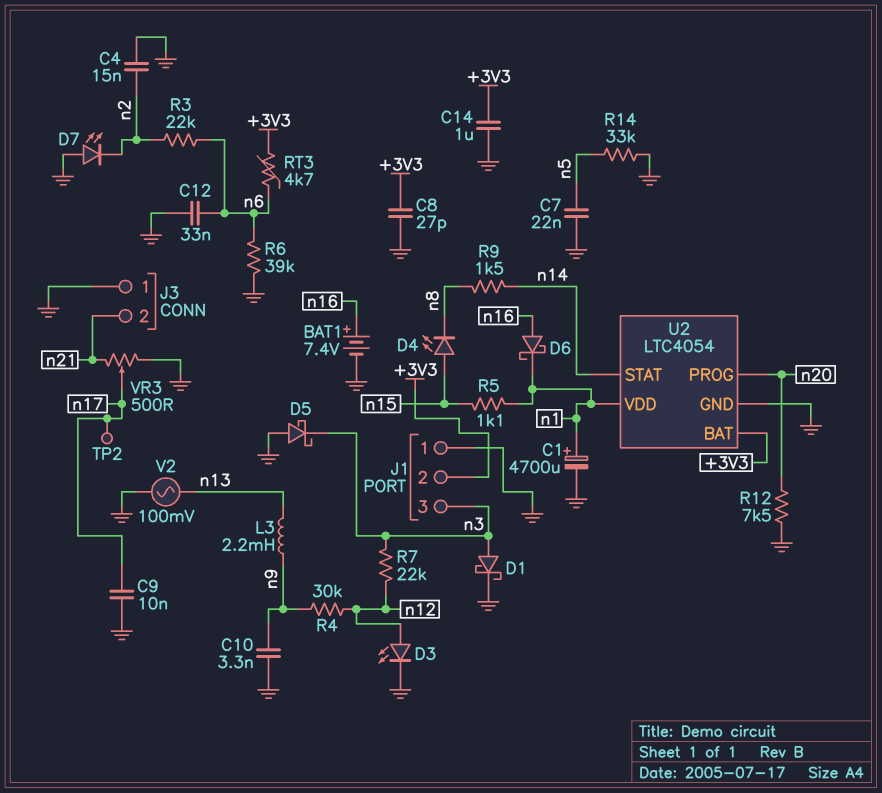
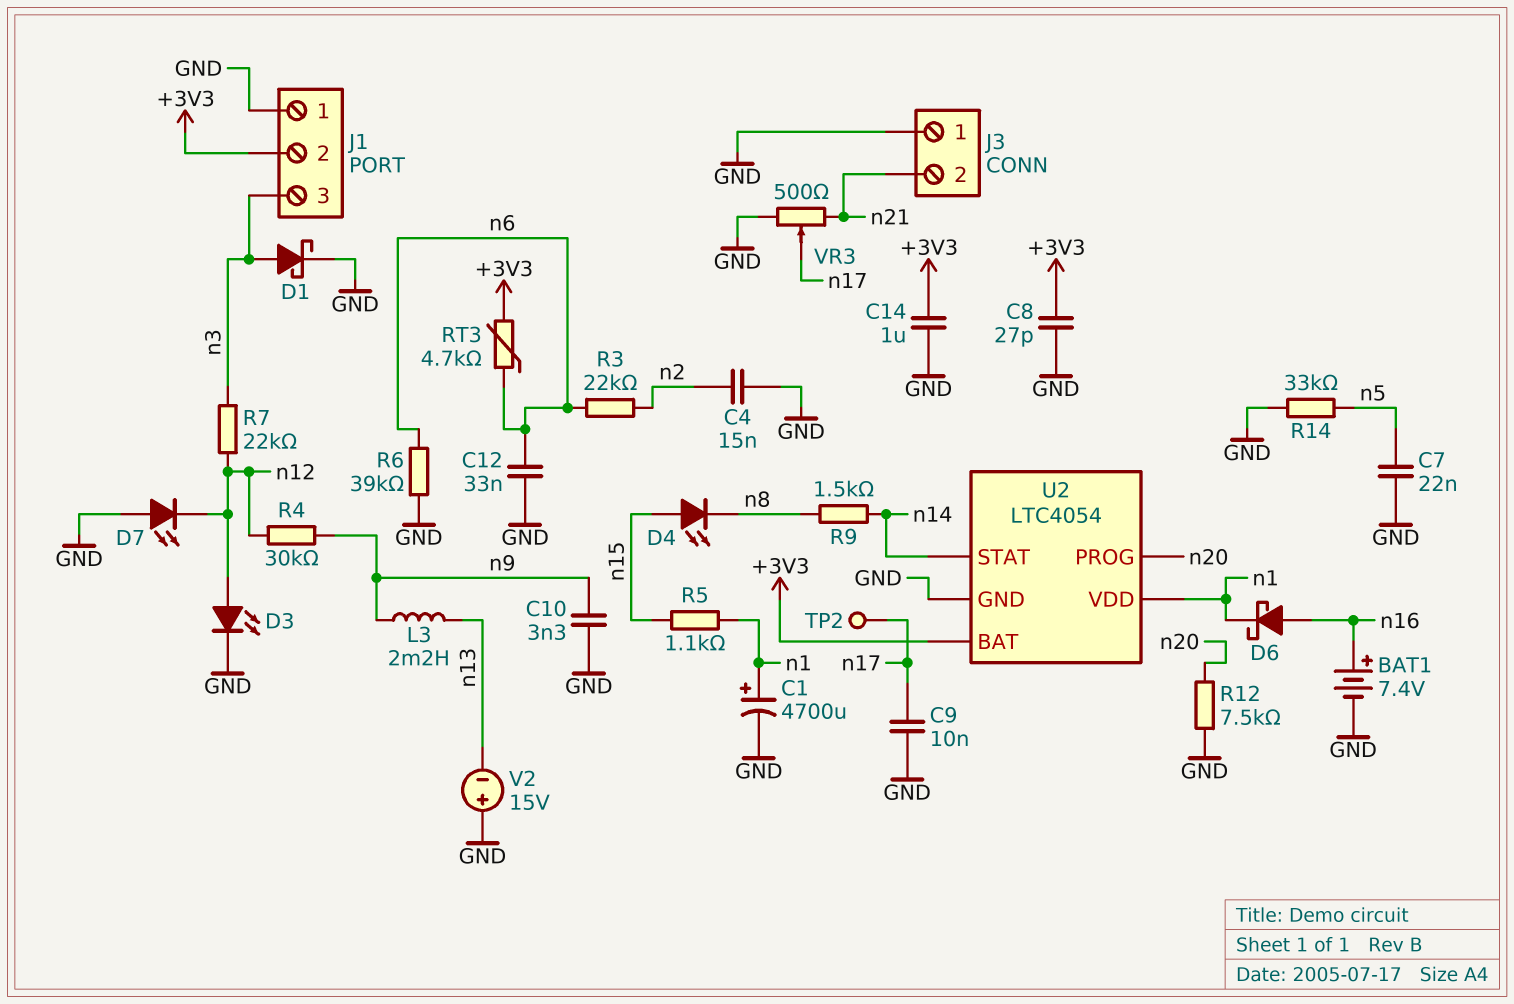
D5: schottky (A GND, K n3) -> none
D7: LED (A GND, K n2) -> LED (A GND, K n12)
V2: AC 100mV (GND, n13) -> 15V (plus GND, minus n13)

